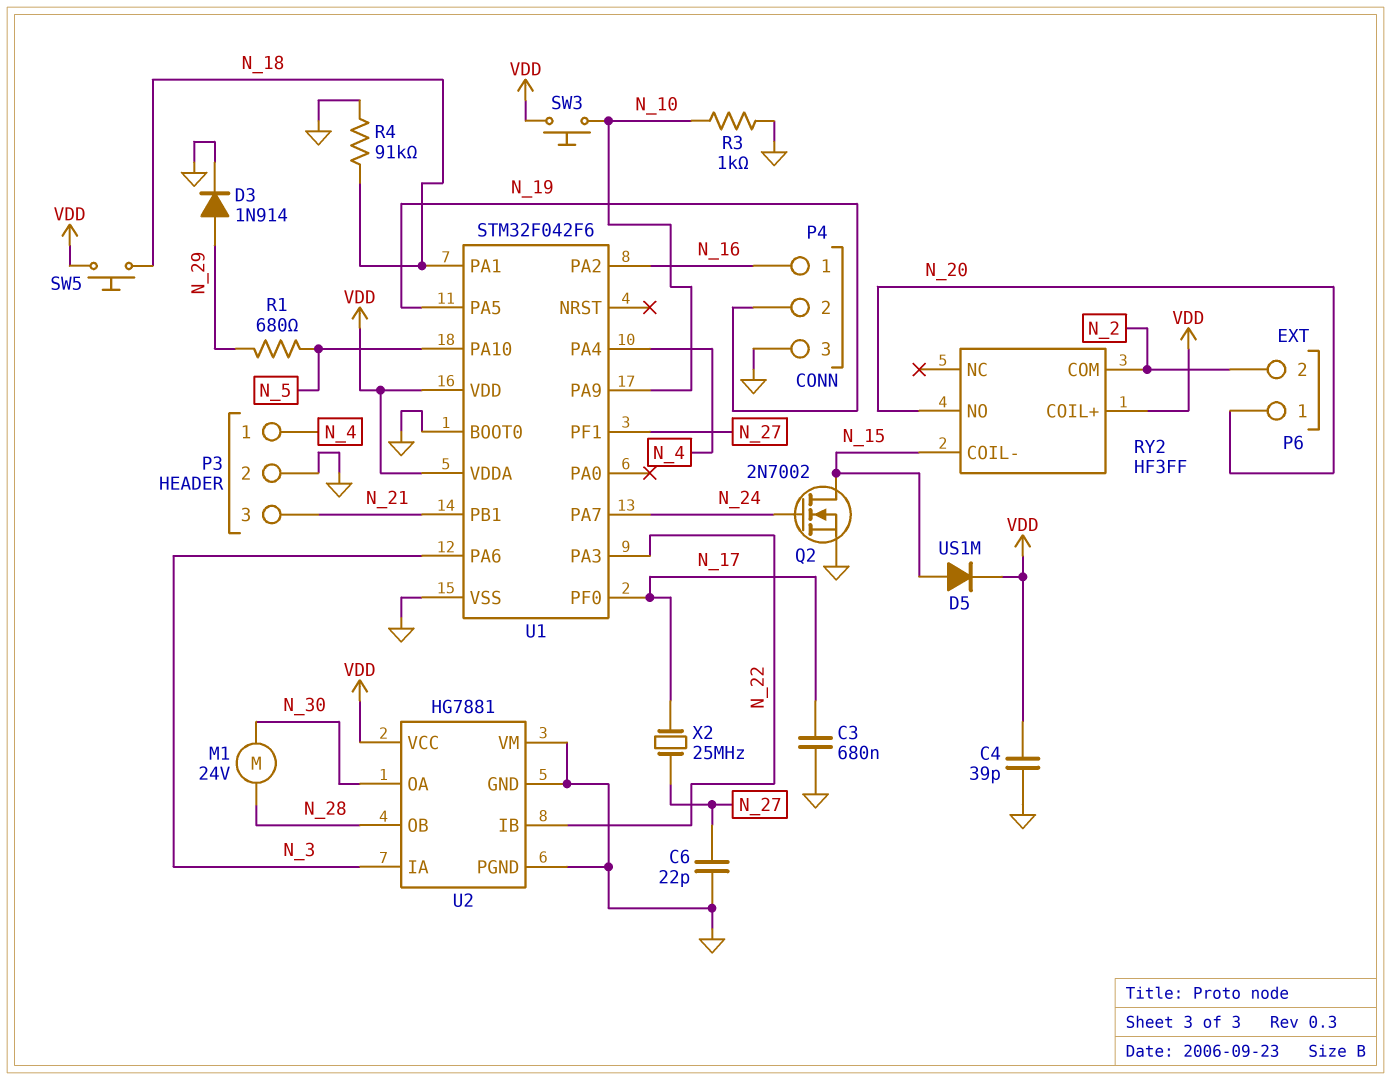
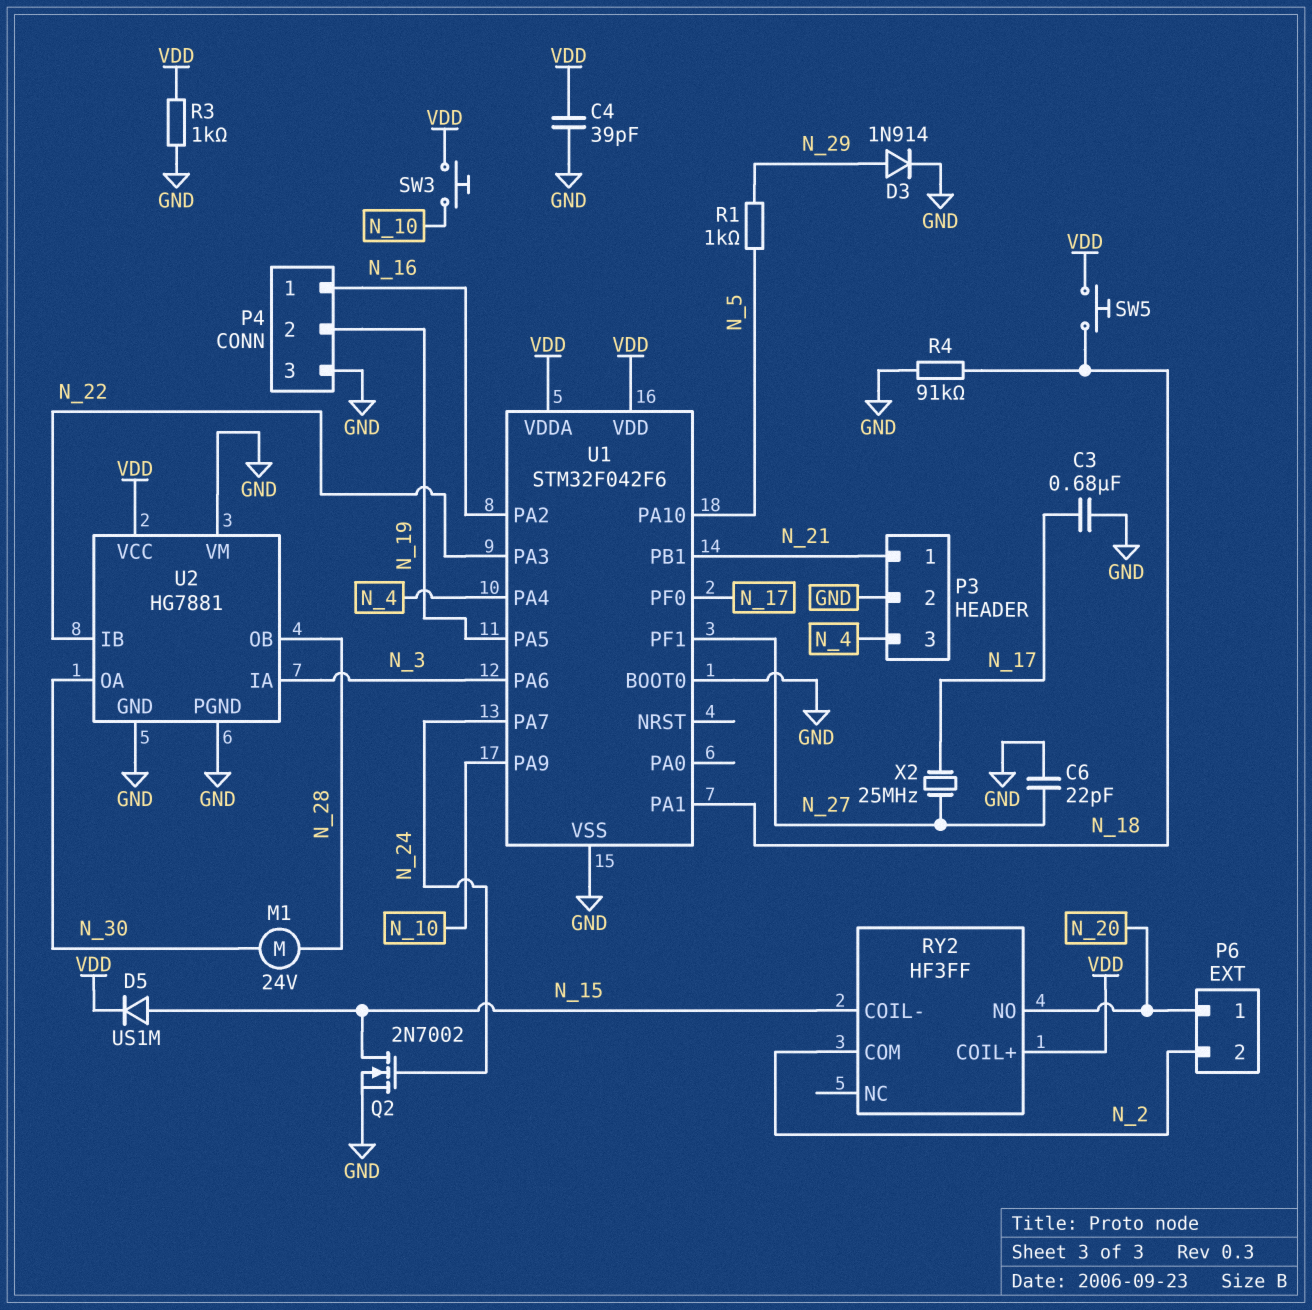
P3 pin 1: N_4 -> N_21
P3 pin 3: N_21 -> N_4
R1: 680 (N_5, N_29) -> 1k (N_5, N_29)
R3: 1k (GND, N_10) -> 1k (GND, VDD)

